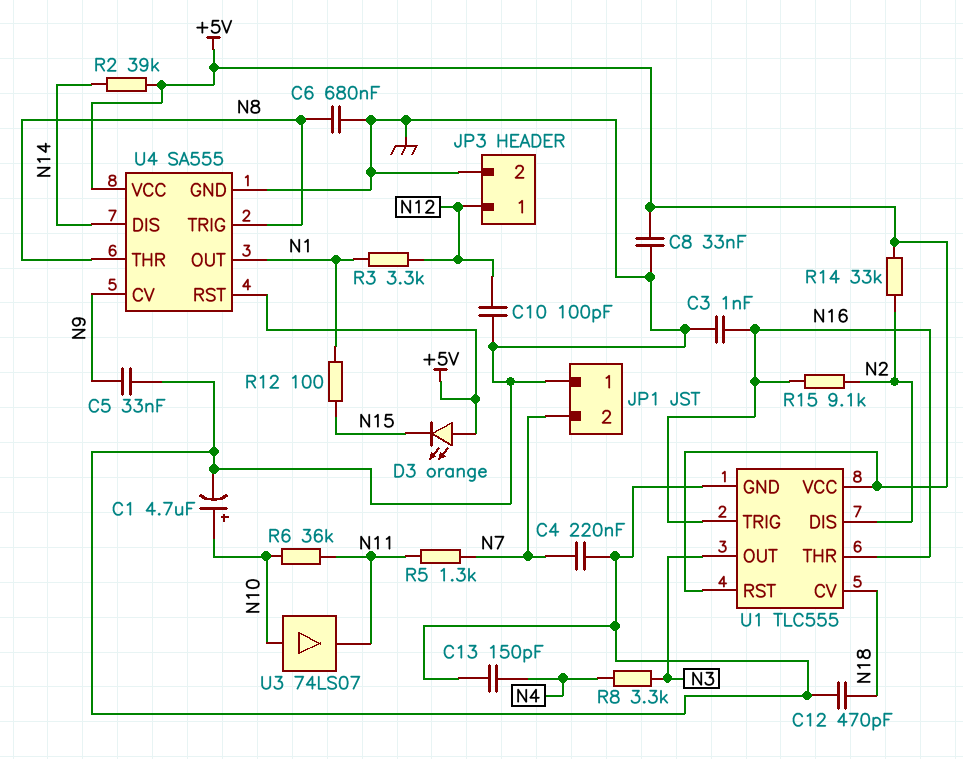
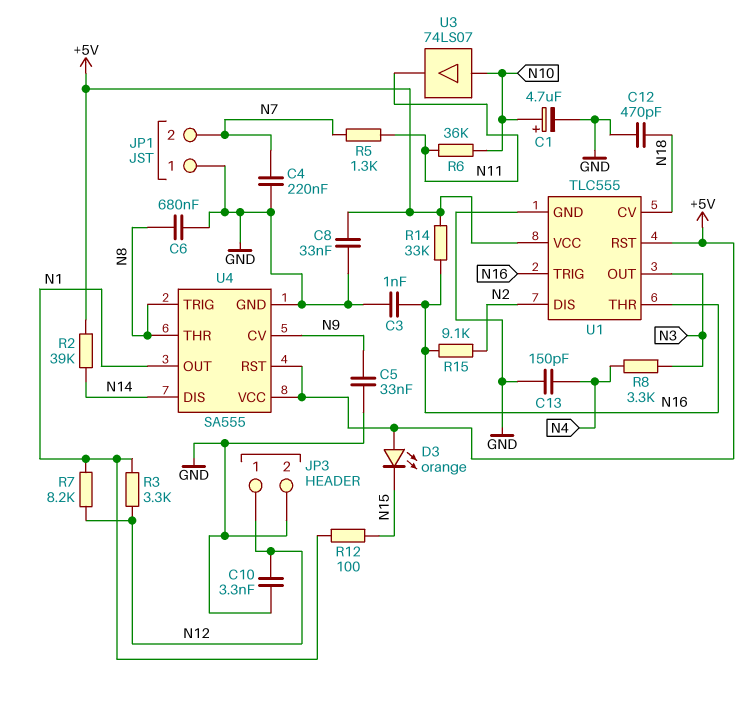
C10: 100pF (GND, N12) -> 3.3nF (GND, N12)
R7: none -> 8.2k (N1, N12)
R14: 33k (+5V, N2) -> 33k (+5V, N16)

